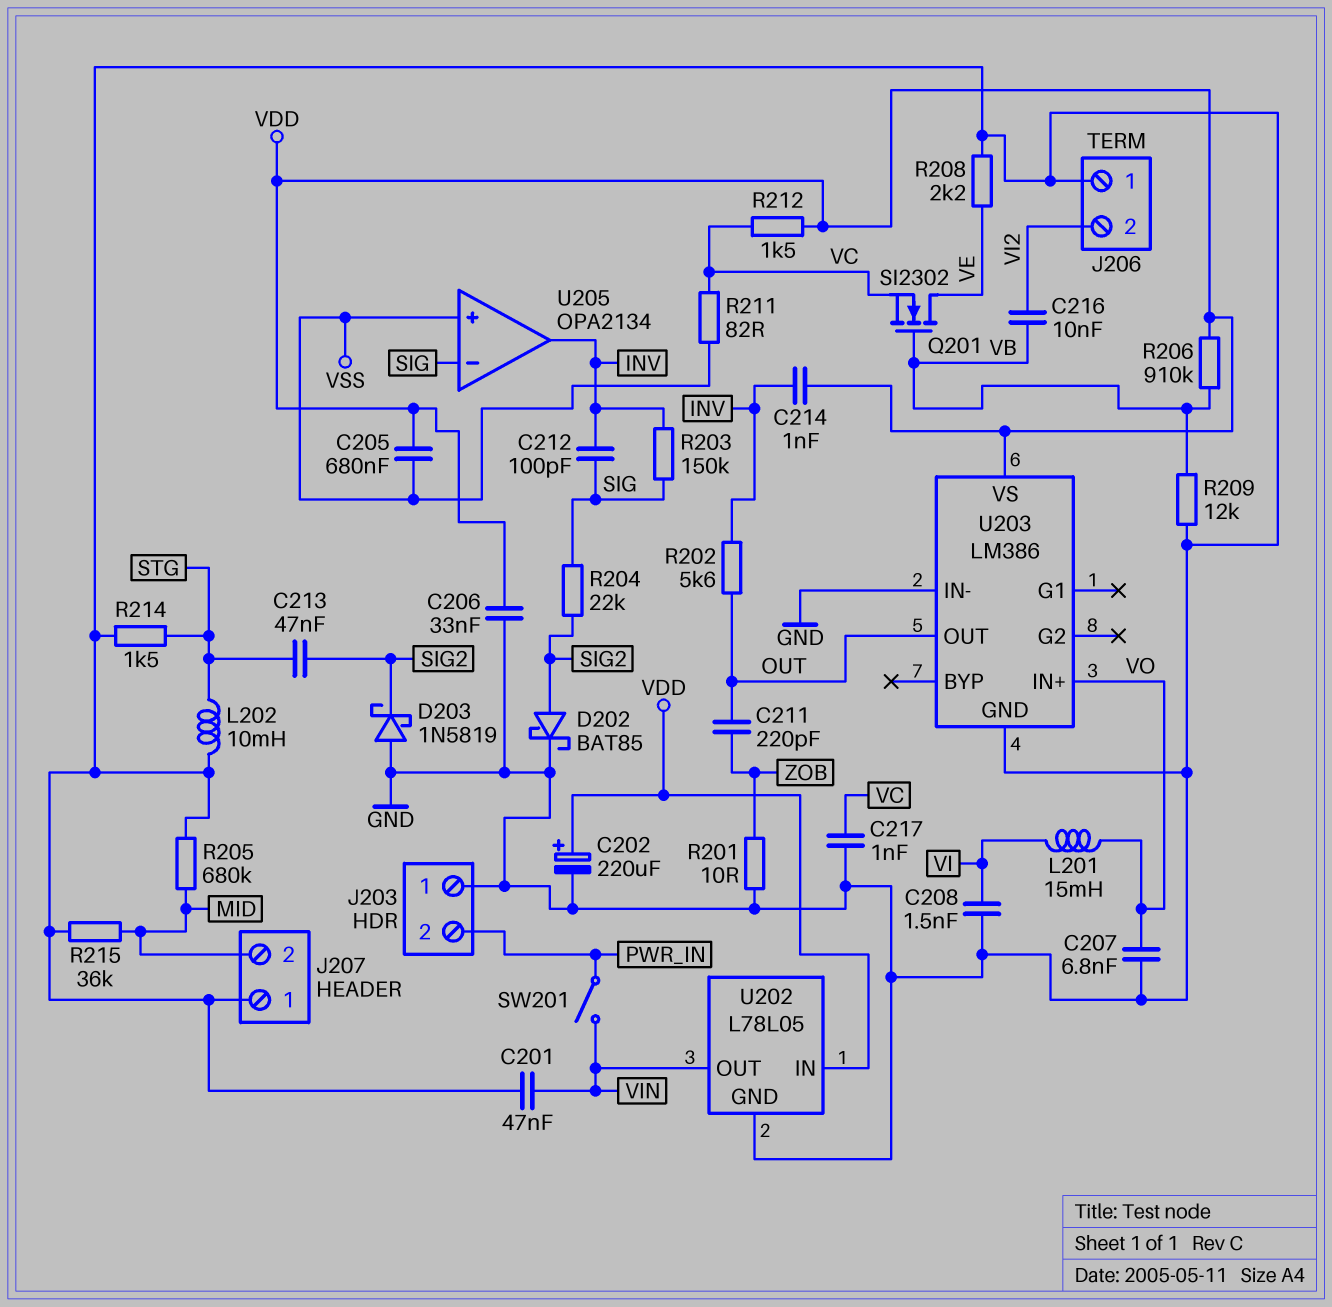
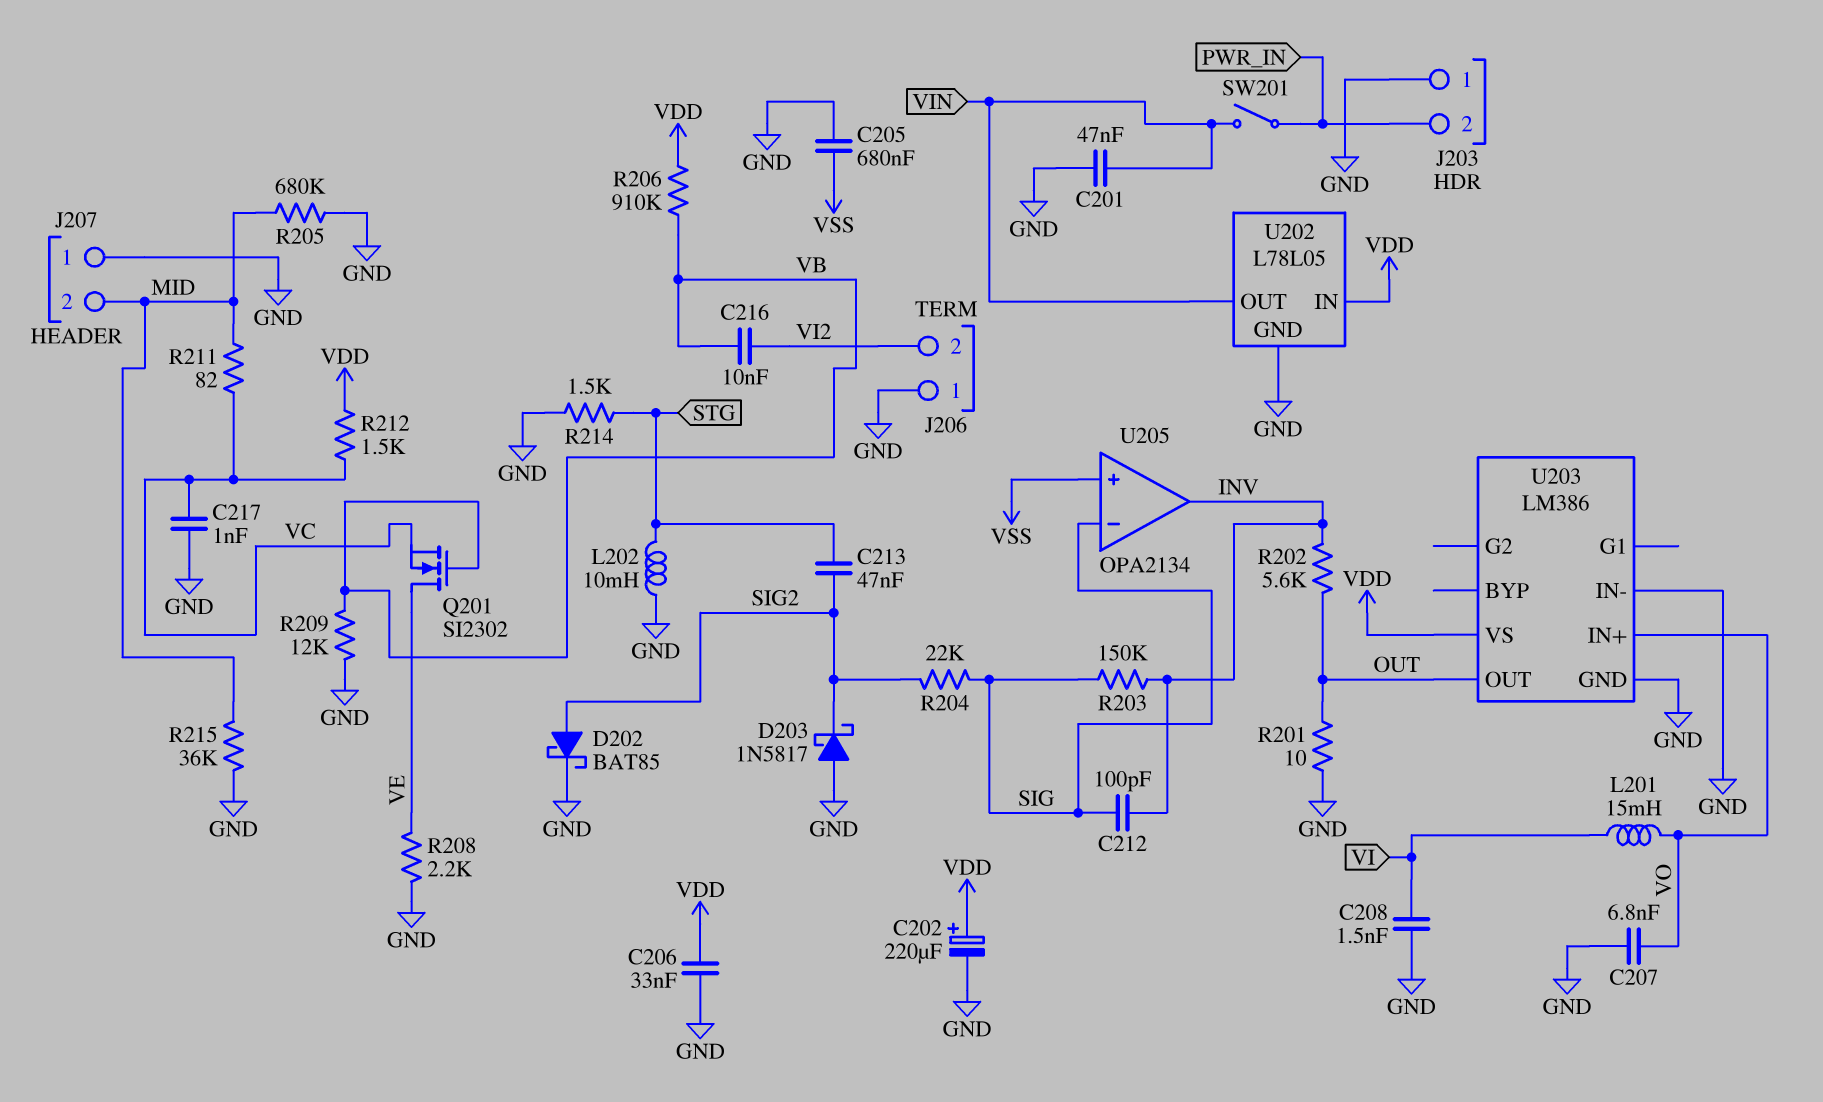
C205: 680nF (VDD, VSS) -> 680nF (GND, VSS)
C211: 220pF (OUT, ZOB) -> none
C214: 1nF (INV, VDD) -> none
D203: schottky 1N5819 (A GND, K SIG2) -> schottky 1N5817 (A GND, K SIG2)
R201: 10 (GND, ZOB) -> 10 (GND, OUT)
R211: 82 (VC, VSS) -> 82 (MID, VC)

